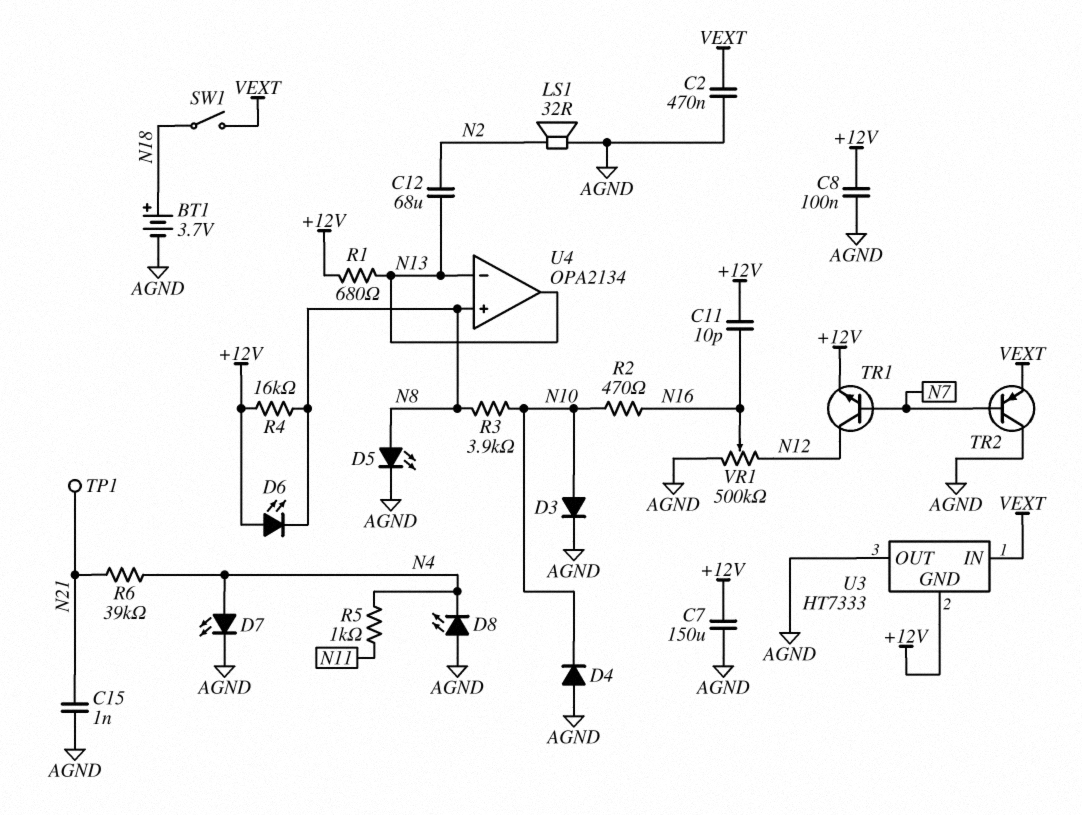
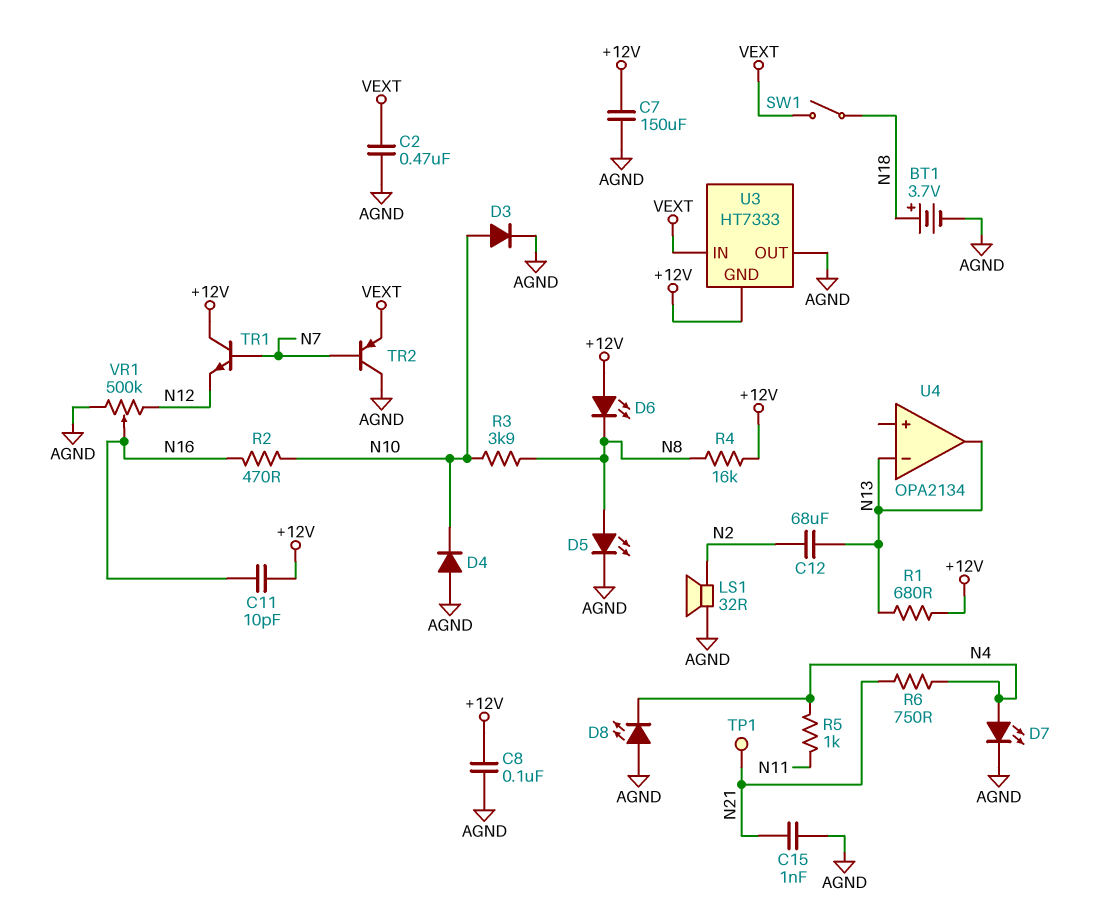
R6: 39k (N4, N21) -> 750 (N4, N21)
TR1: NPN (B N7, C N12, E +12V) -> NPN (B N7, C +12V, E N12)
U4 pin in+: N8 -> none

